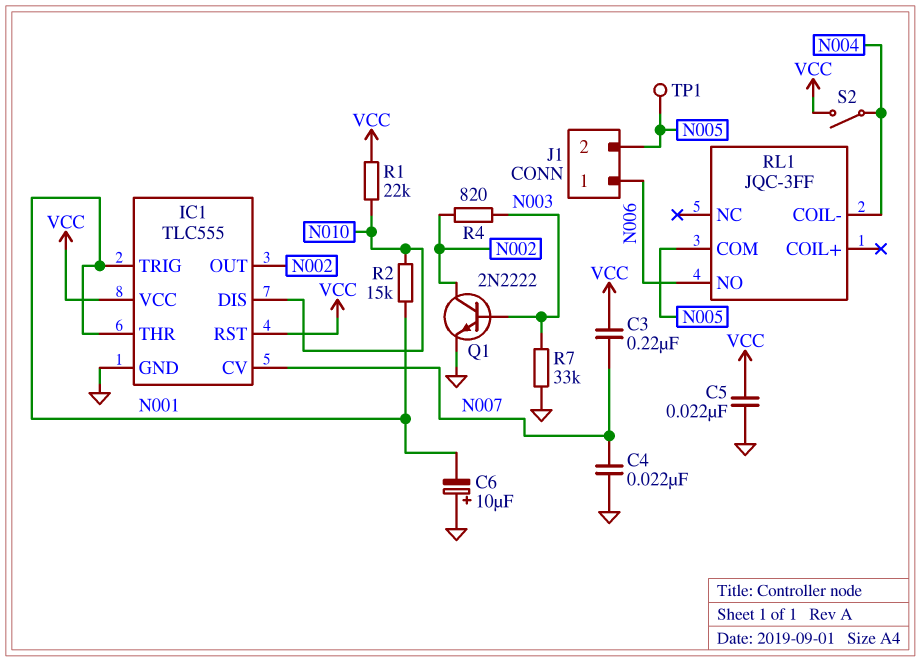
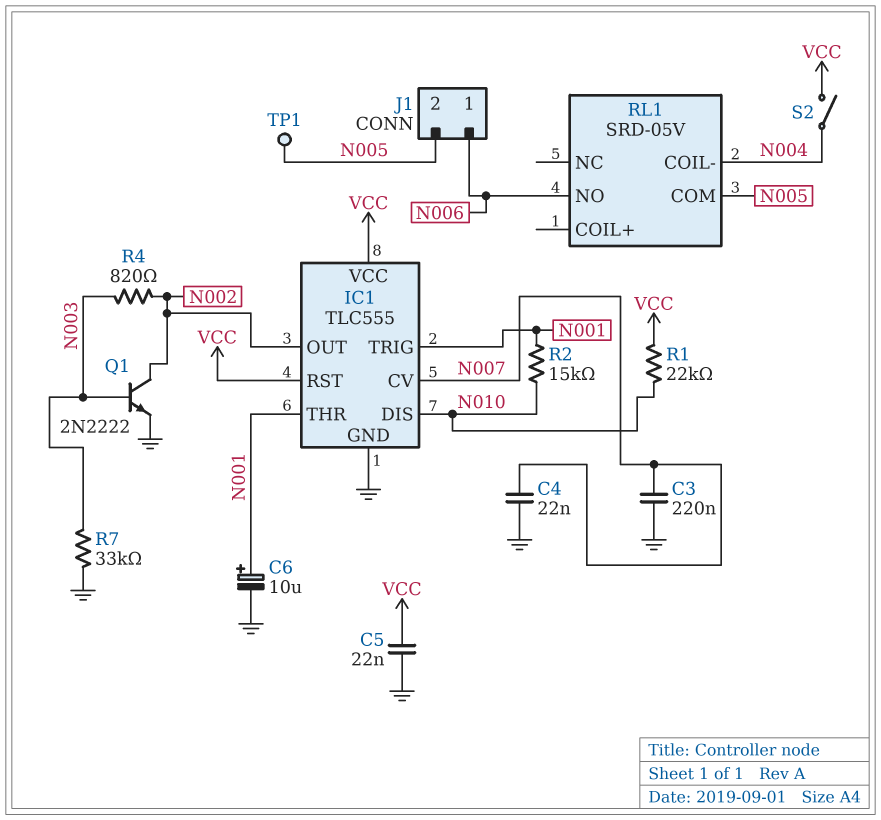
C3: 220nF (N007, VCC) -> 220nF (GND, N007)
C6: 10uF (plus GND, minus N001) -> 10uF (plus N001, minus GND)
RL1: JQC-3FF -> SRD-05V

